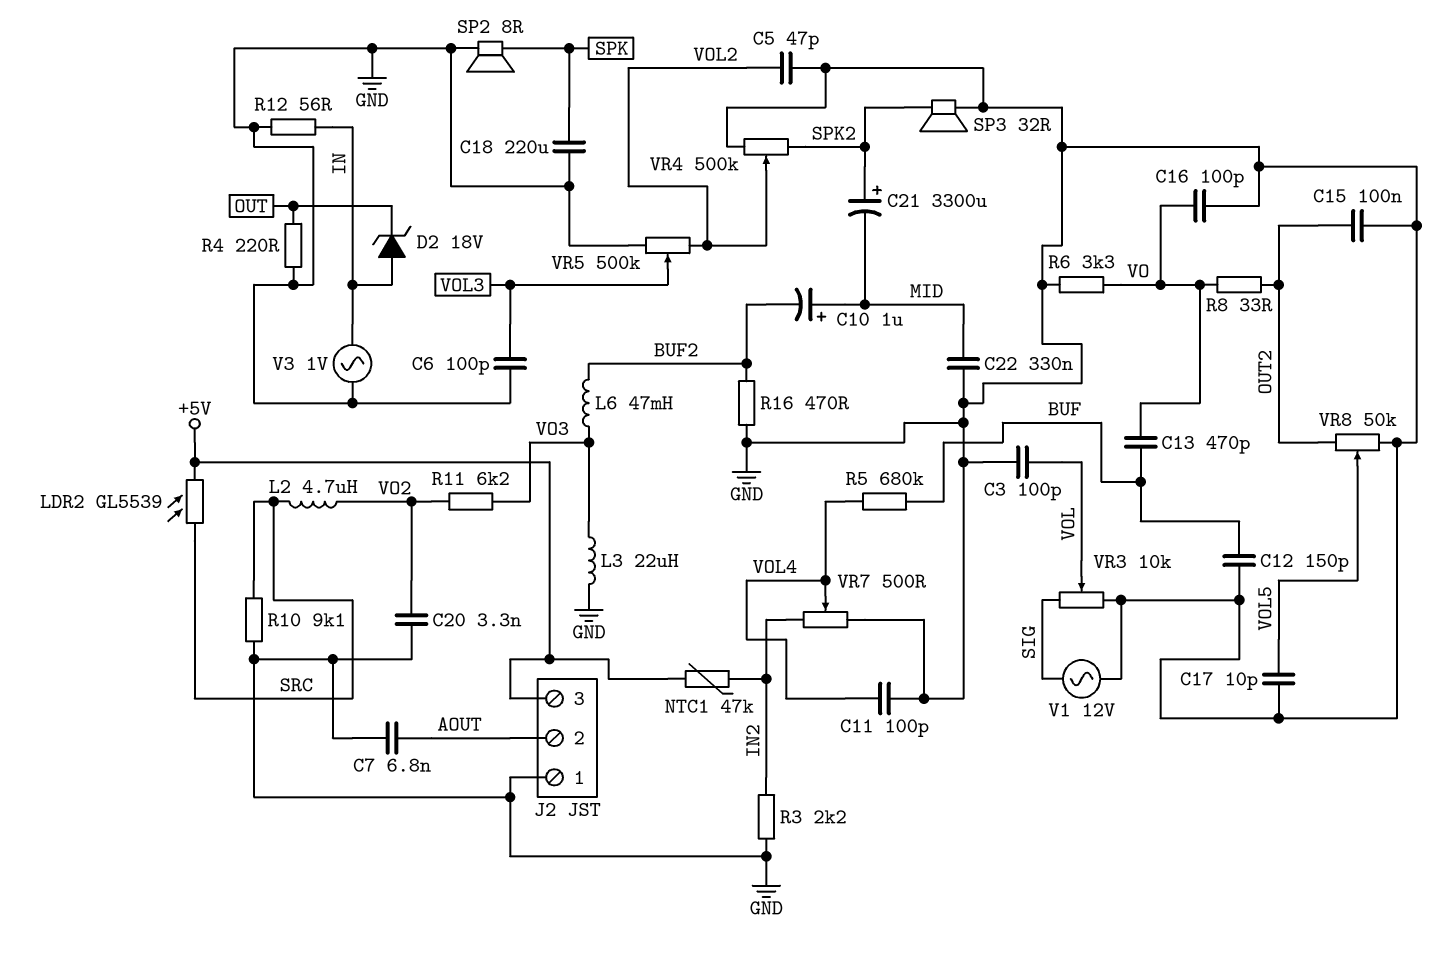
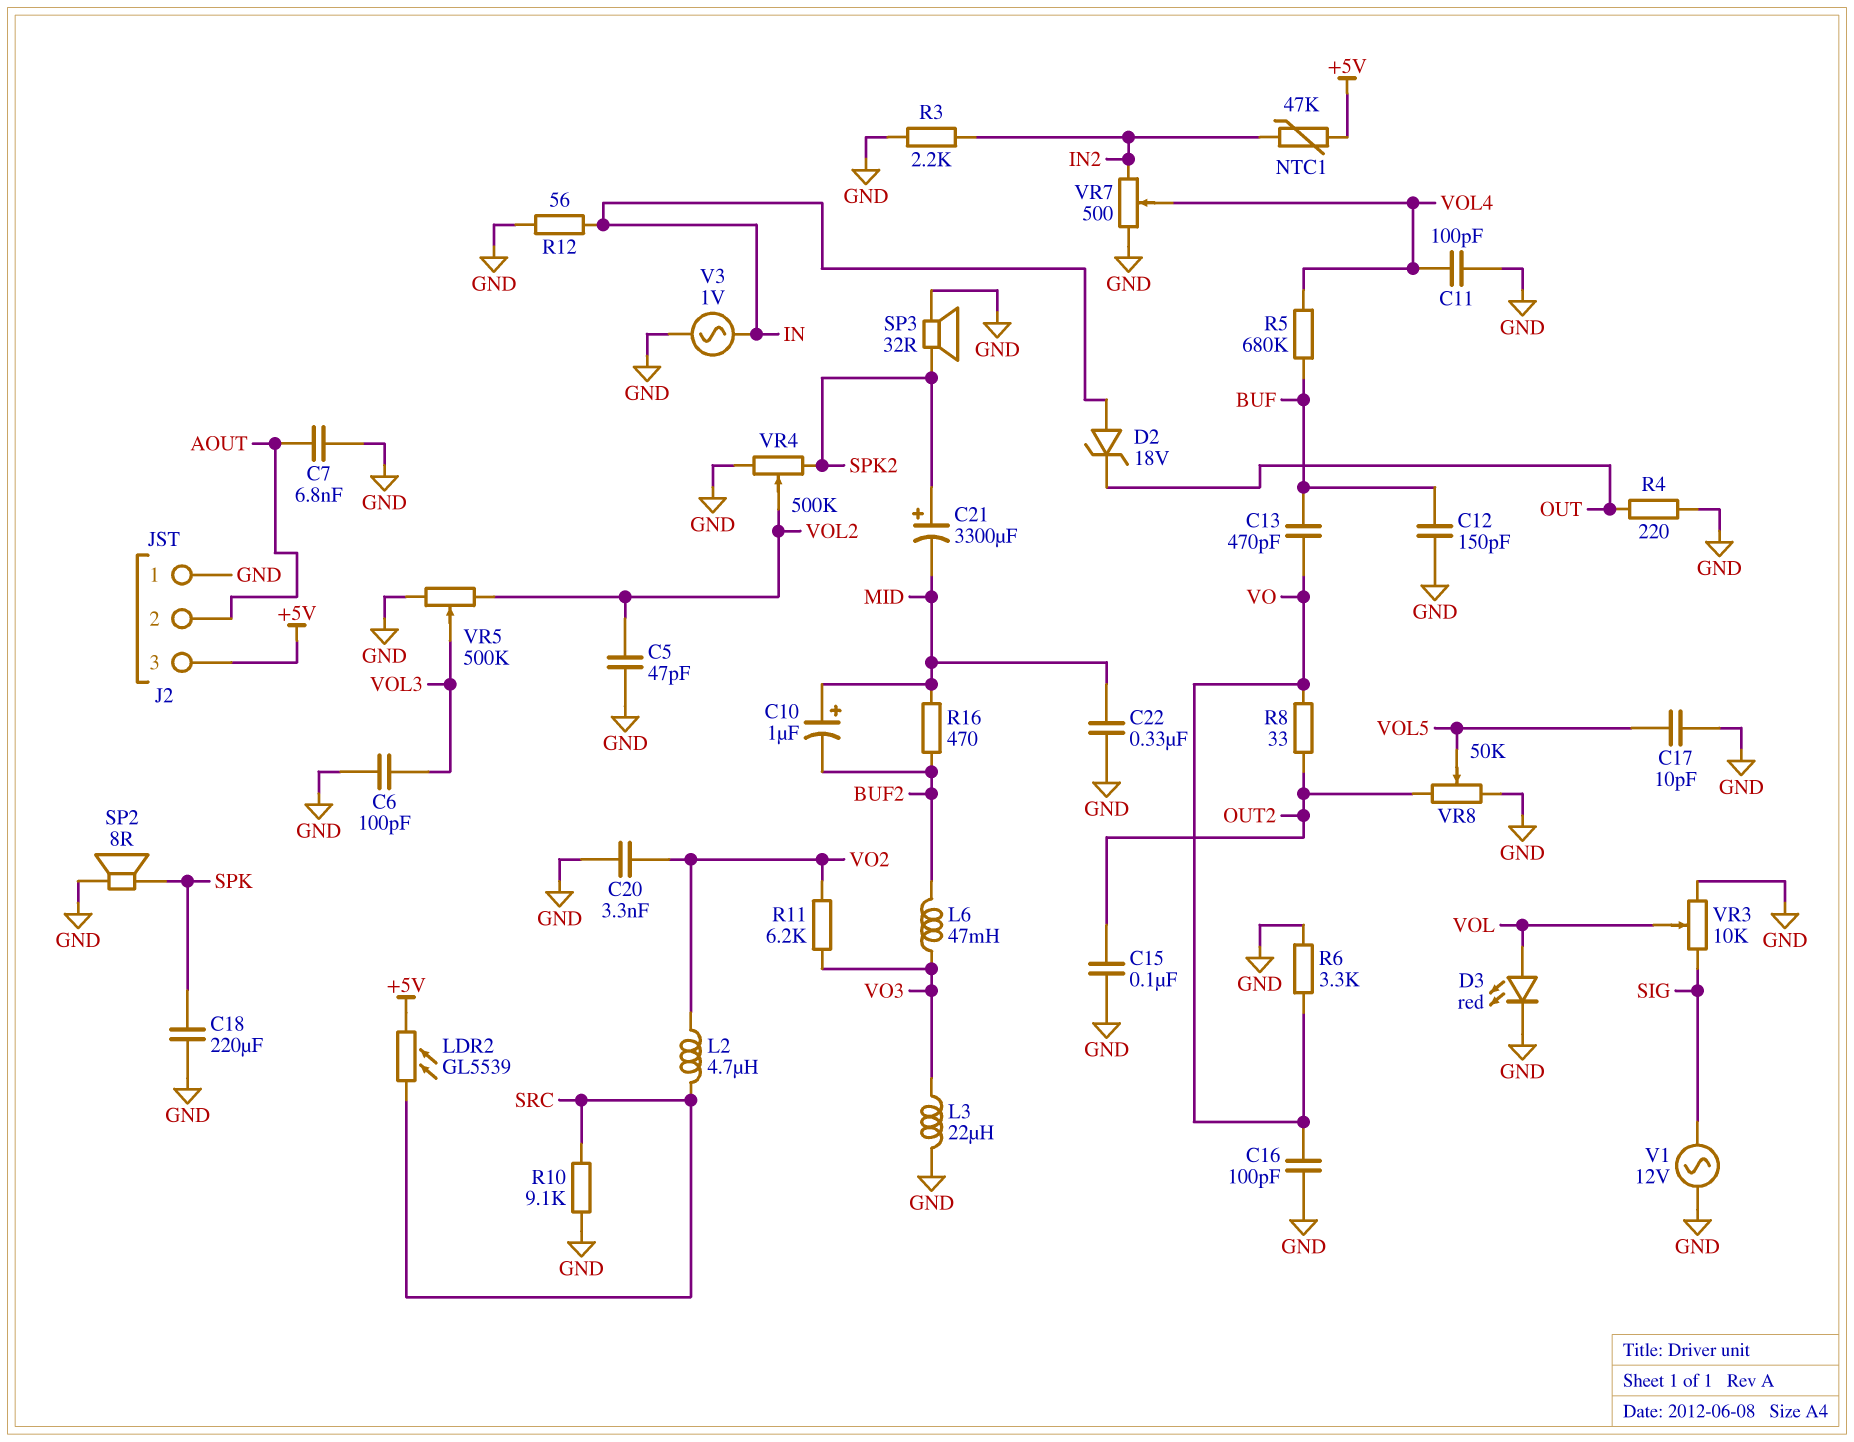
C3: 100pF (GND, VOL) -> none
D3: none -> LED red (A VOL, K GND)
R16: 470 (BUF2, GND) -> 470 (BUF2, MID)

